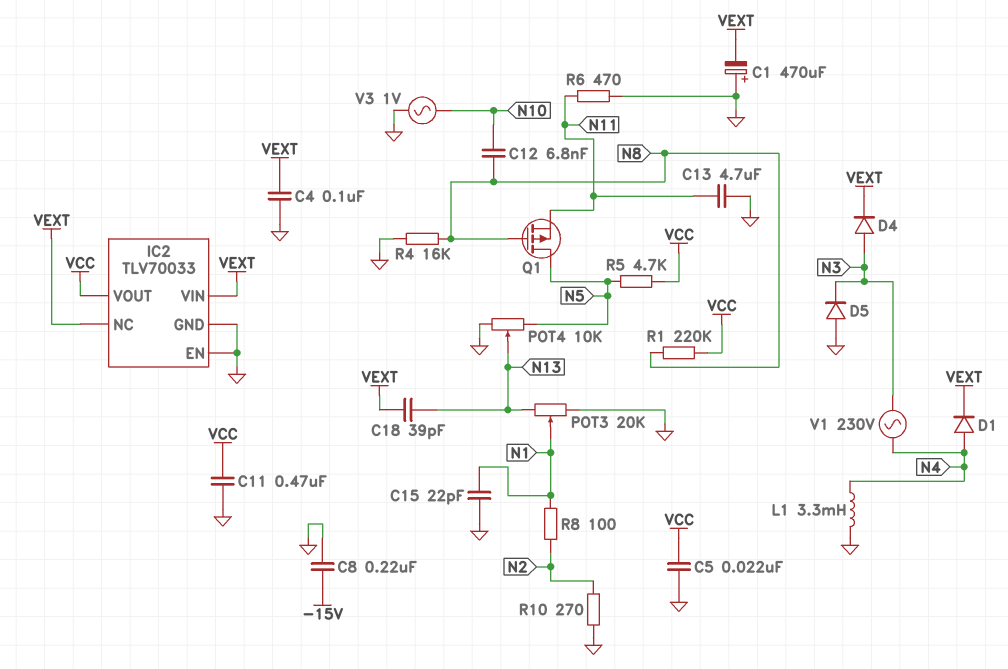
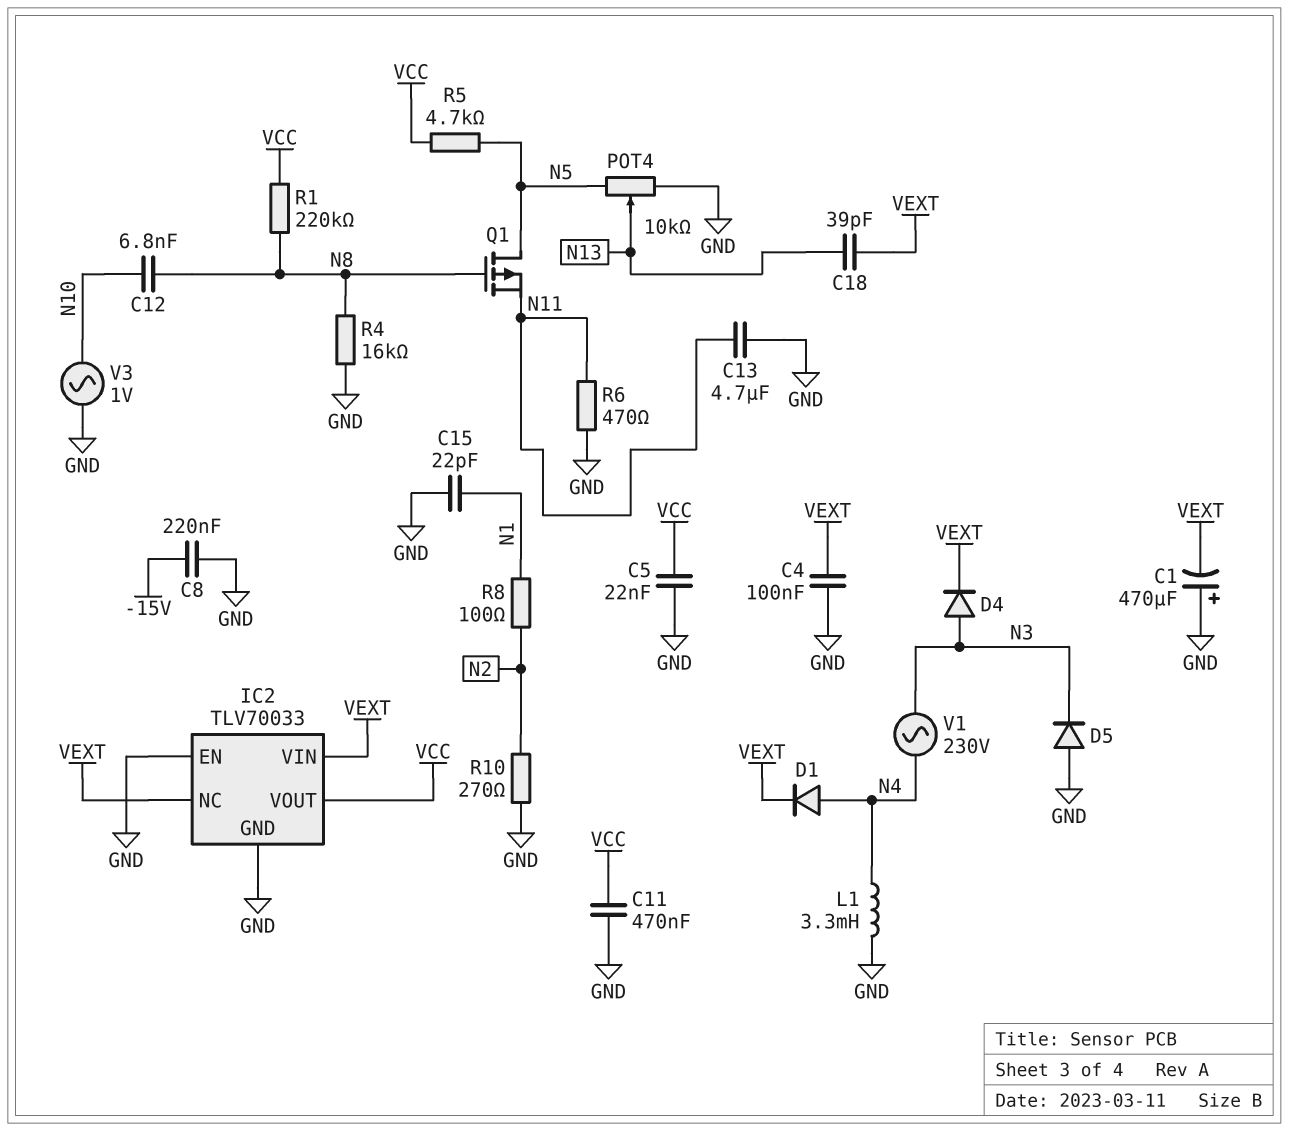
POT3: 20k (GND, N13, wiper N1) -> none

